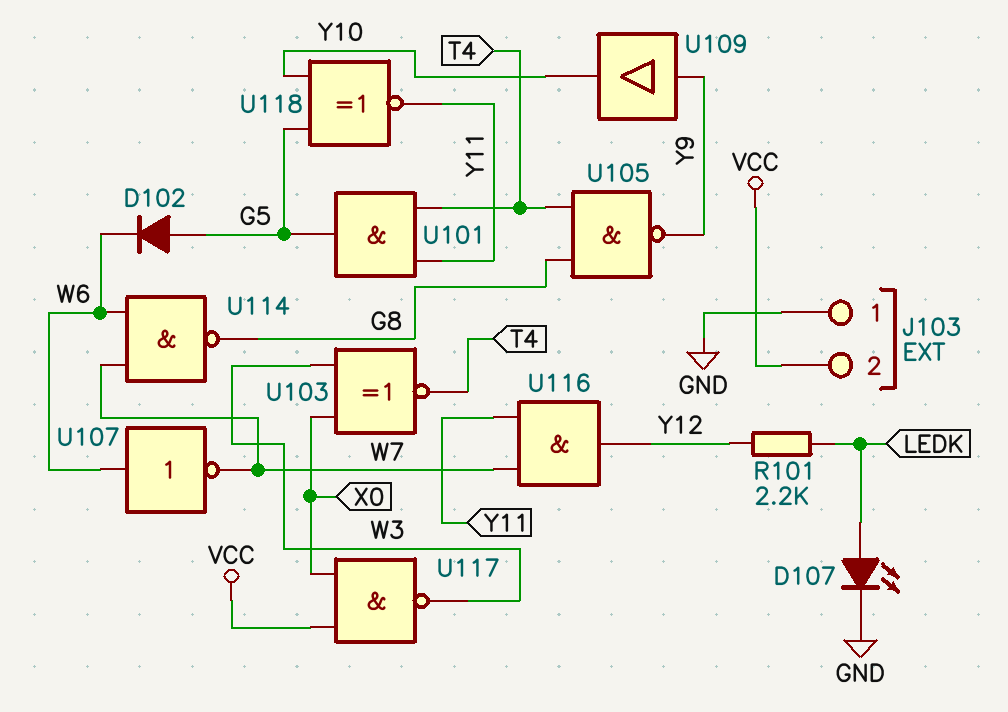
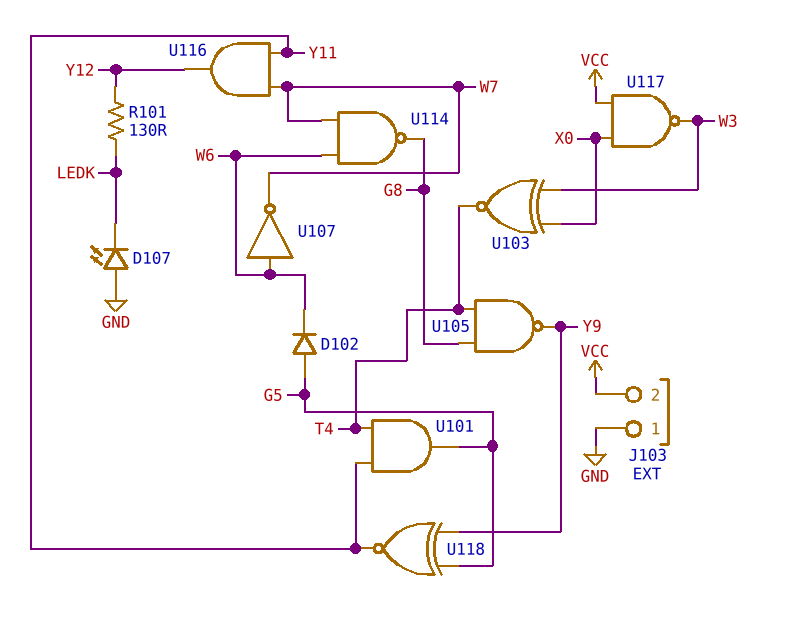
D107: LED (A LEDK, K GND) -> LED (A GND, K LEDK)
R101: 2.2k (LEDK, Y12) -> 130 (LEDK, Y12)
U109: buffer (in Y9, out Y10) -> none
U118: XNOR (in G5, in Y10, out Y11) -> XNOR (in G5, in Y9, out Y11)

